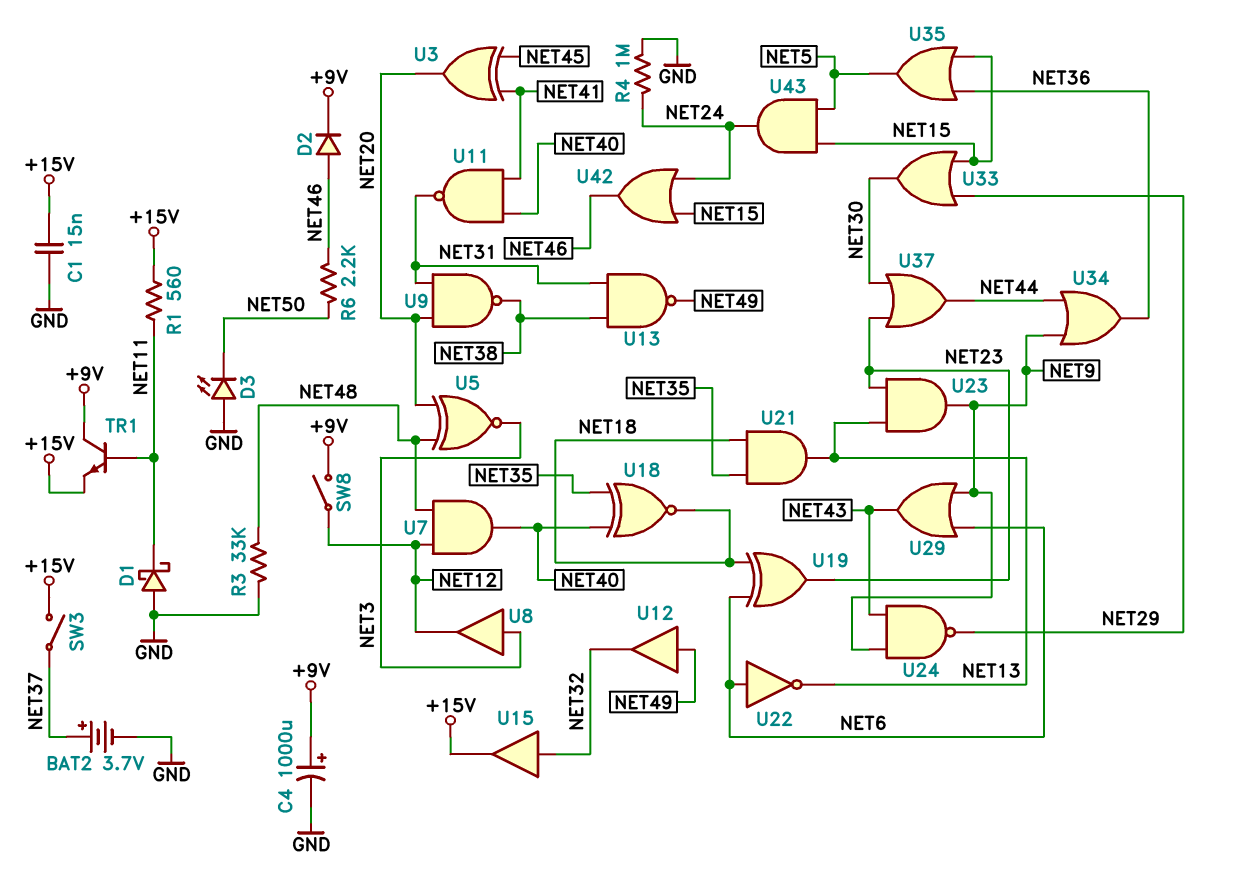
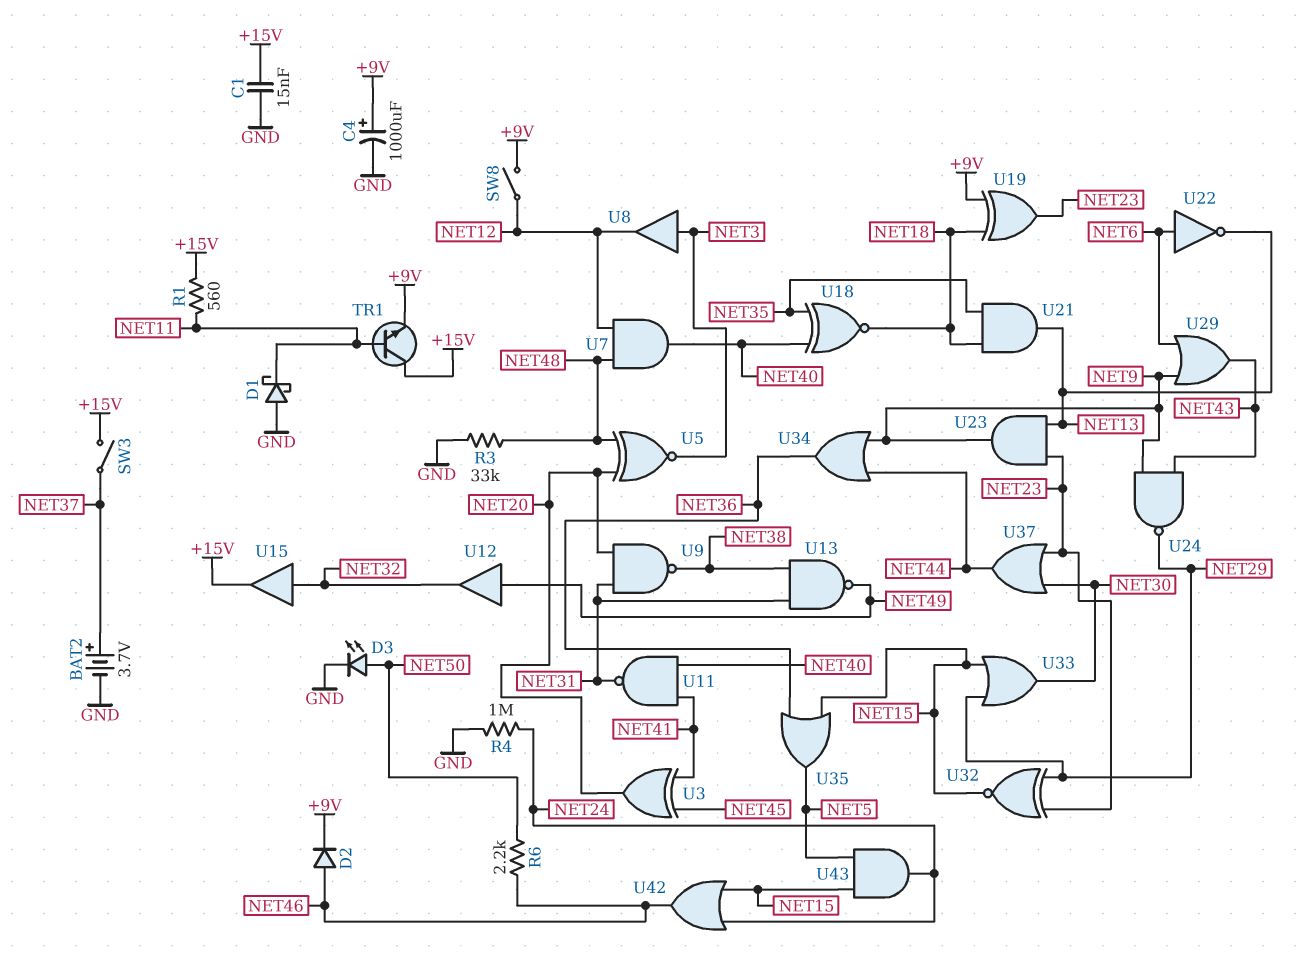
D3: LED (A GND, K NET50) -> LED (A NET50, K GND)
TR1: NPN (B NET11, C +9V, E +15V) -> NPN (B NET11, C +15V, E +9V)
U19: XOR (in NET6, in NET18, out NET23) -> XOR (in +9V, in NET18, out NET23)
U32: none -> XNOR (in NET23, in NET29, out NET15)

